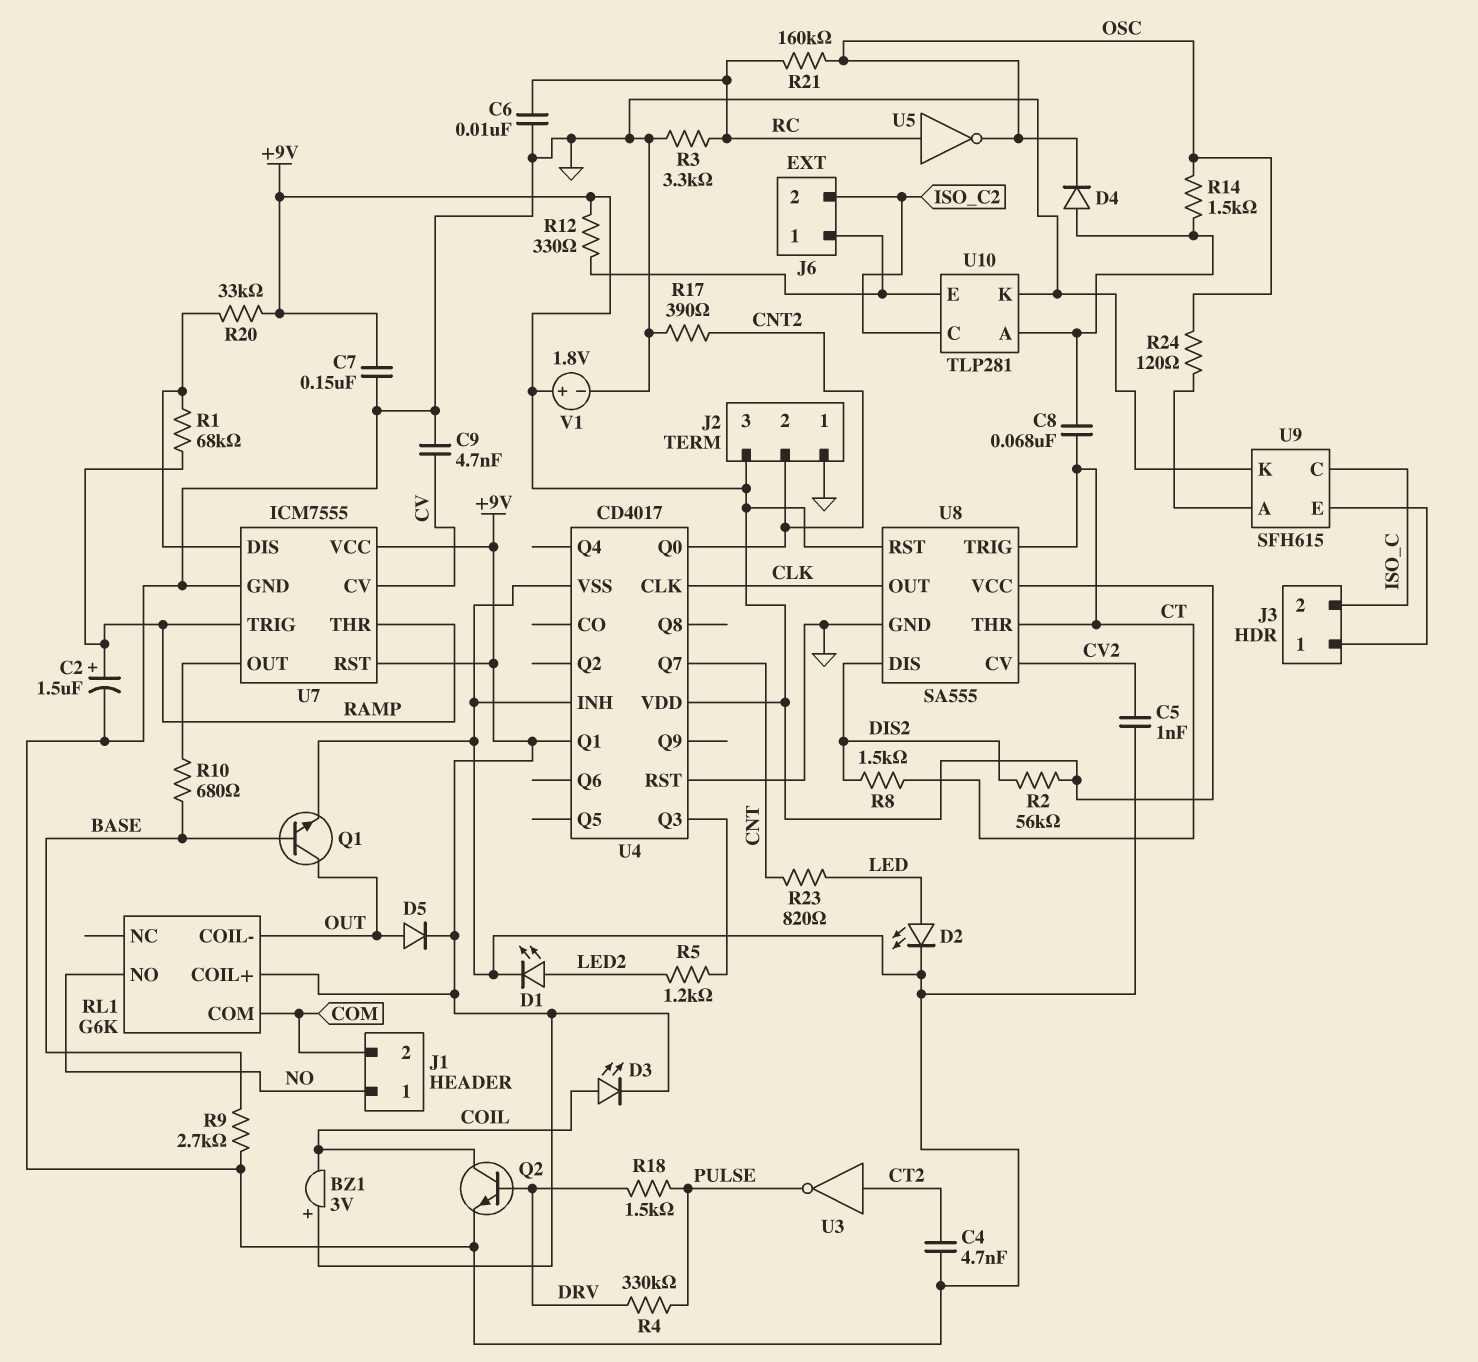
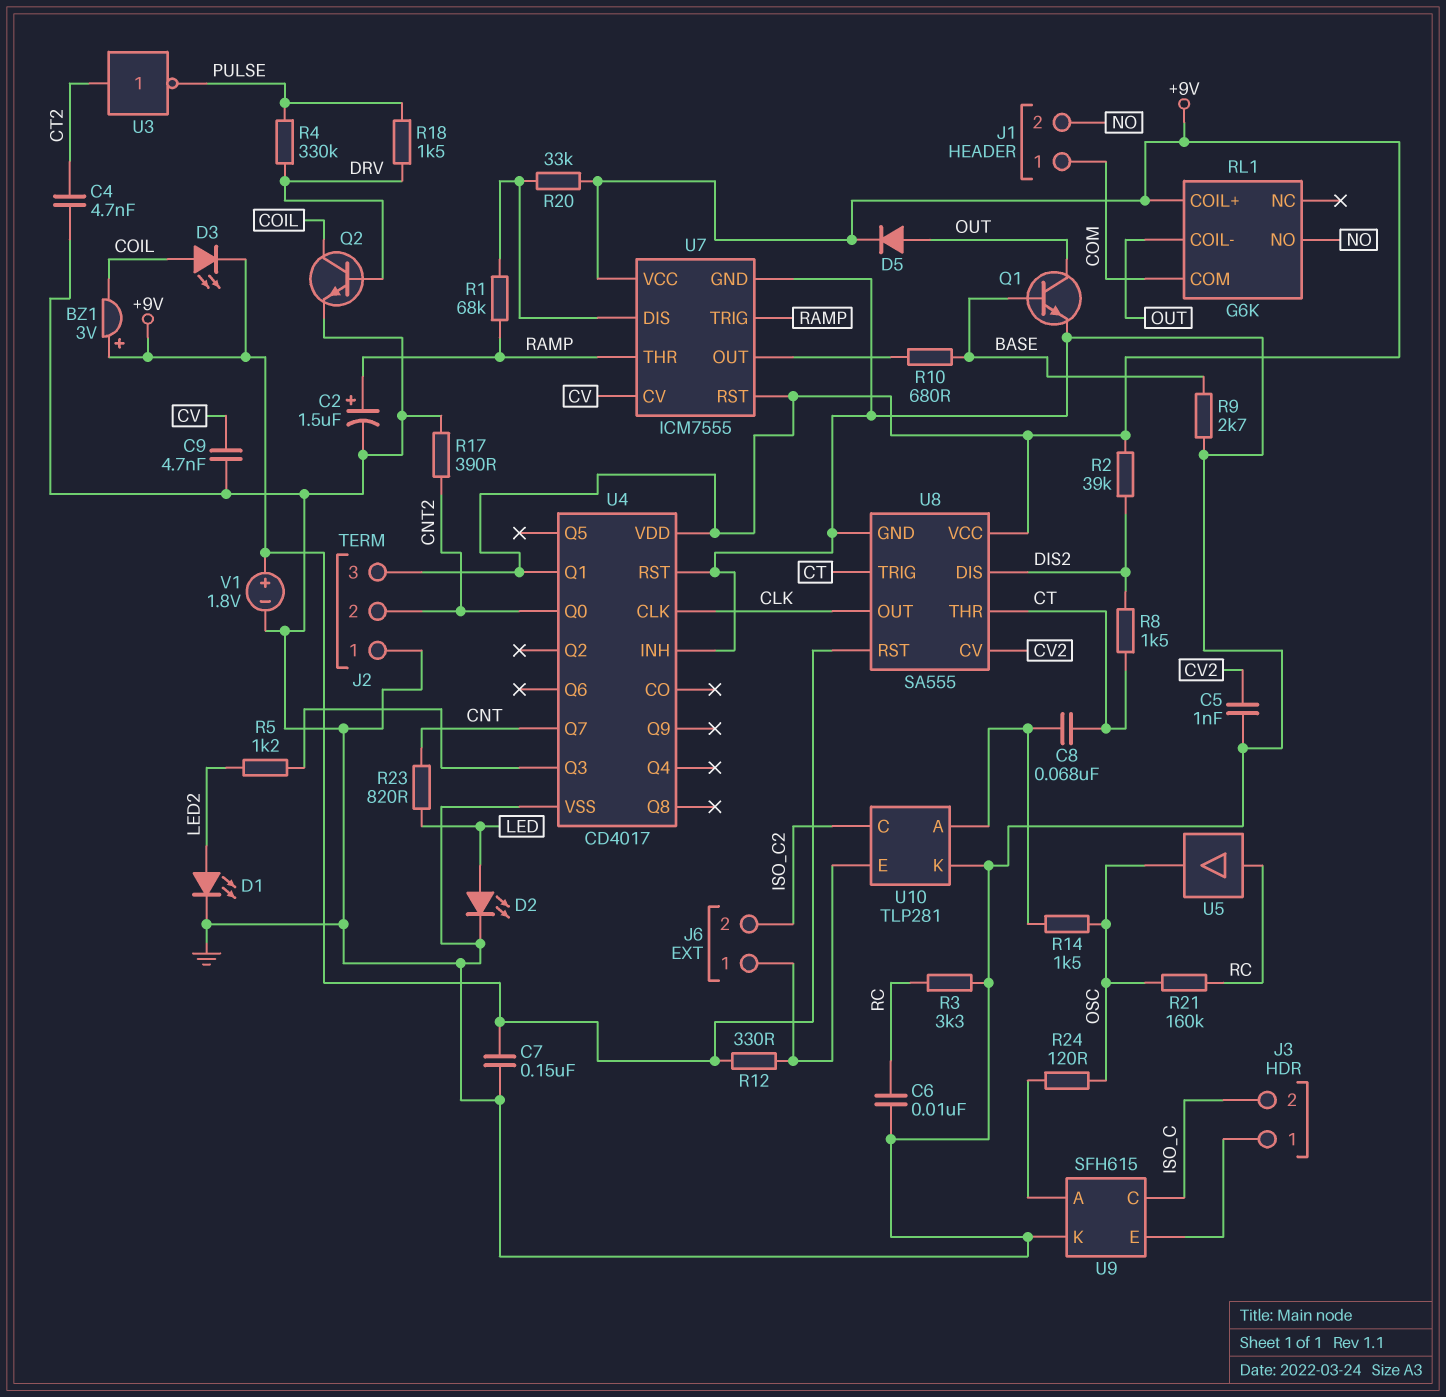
D4: diode (A U10/A, K OSC) -> none
J1 pin 1: NO -> COM
J1 pin 2: COM -> NO
R2: 56k (+9V, DIS2) -> 39k (+9V, DIS2)
U5: NOT (in RC, out OSC) -> buffer (in RC, out OSC)

